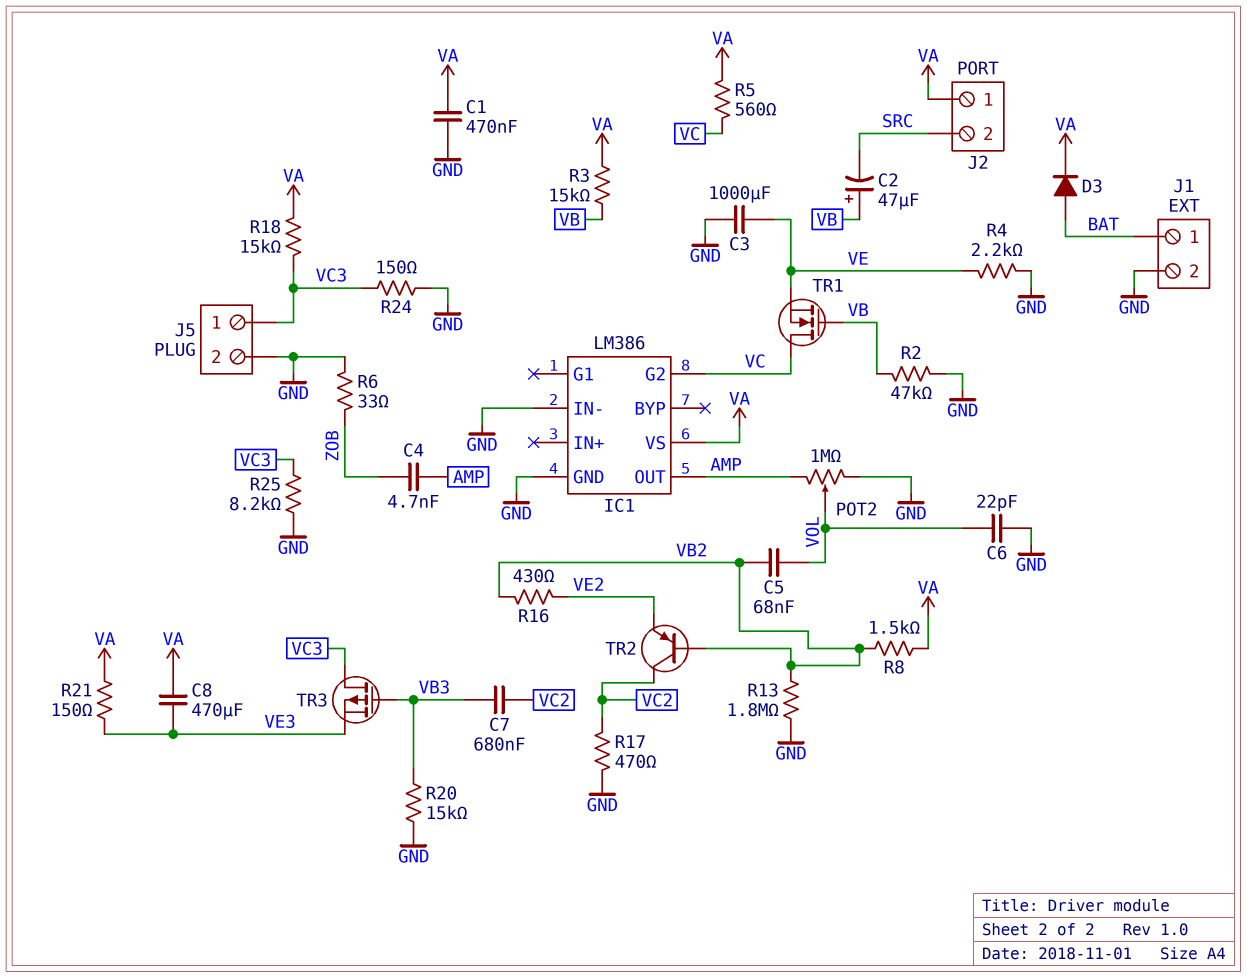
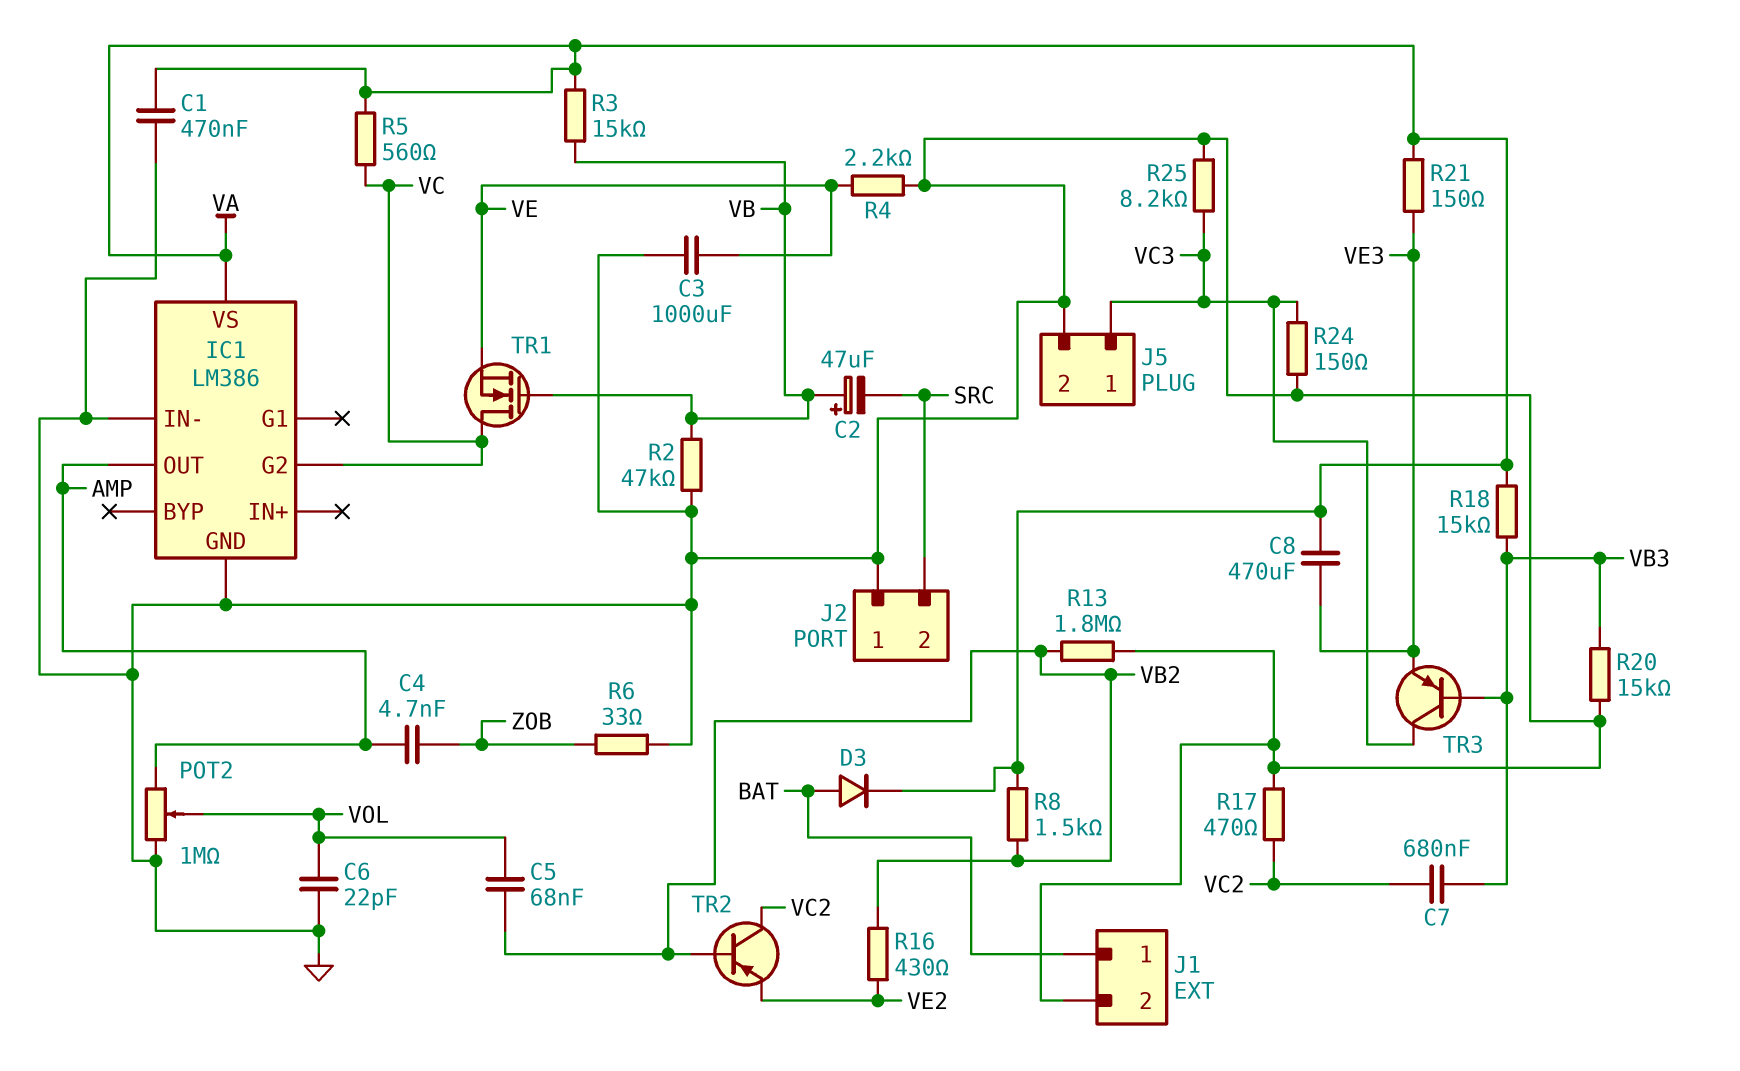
J2 pin 1: VA -> GND
R18: 15k (VA, VC3) -> 15k (VA, VB3)
TR3: PMOS (G VB3, D VC3, S VE3) -> PNP (B VB3, C VC3, E VE3)

